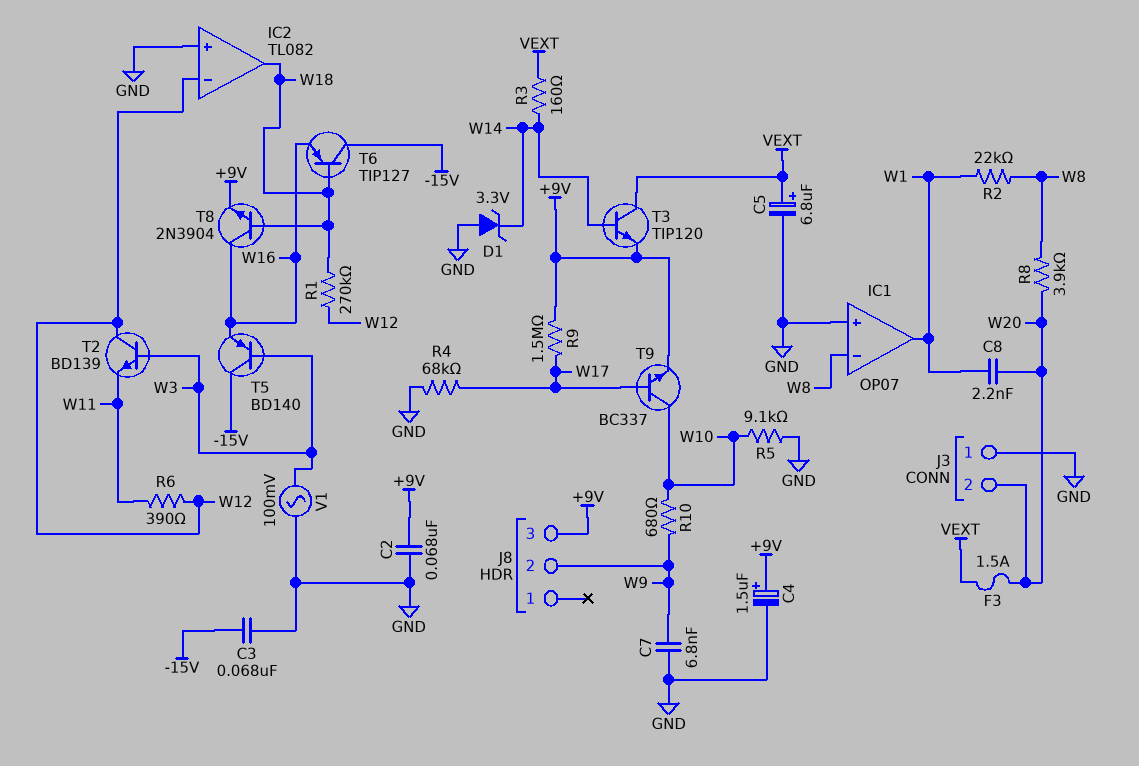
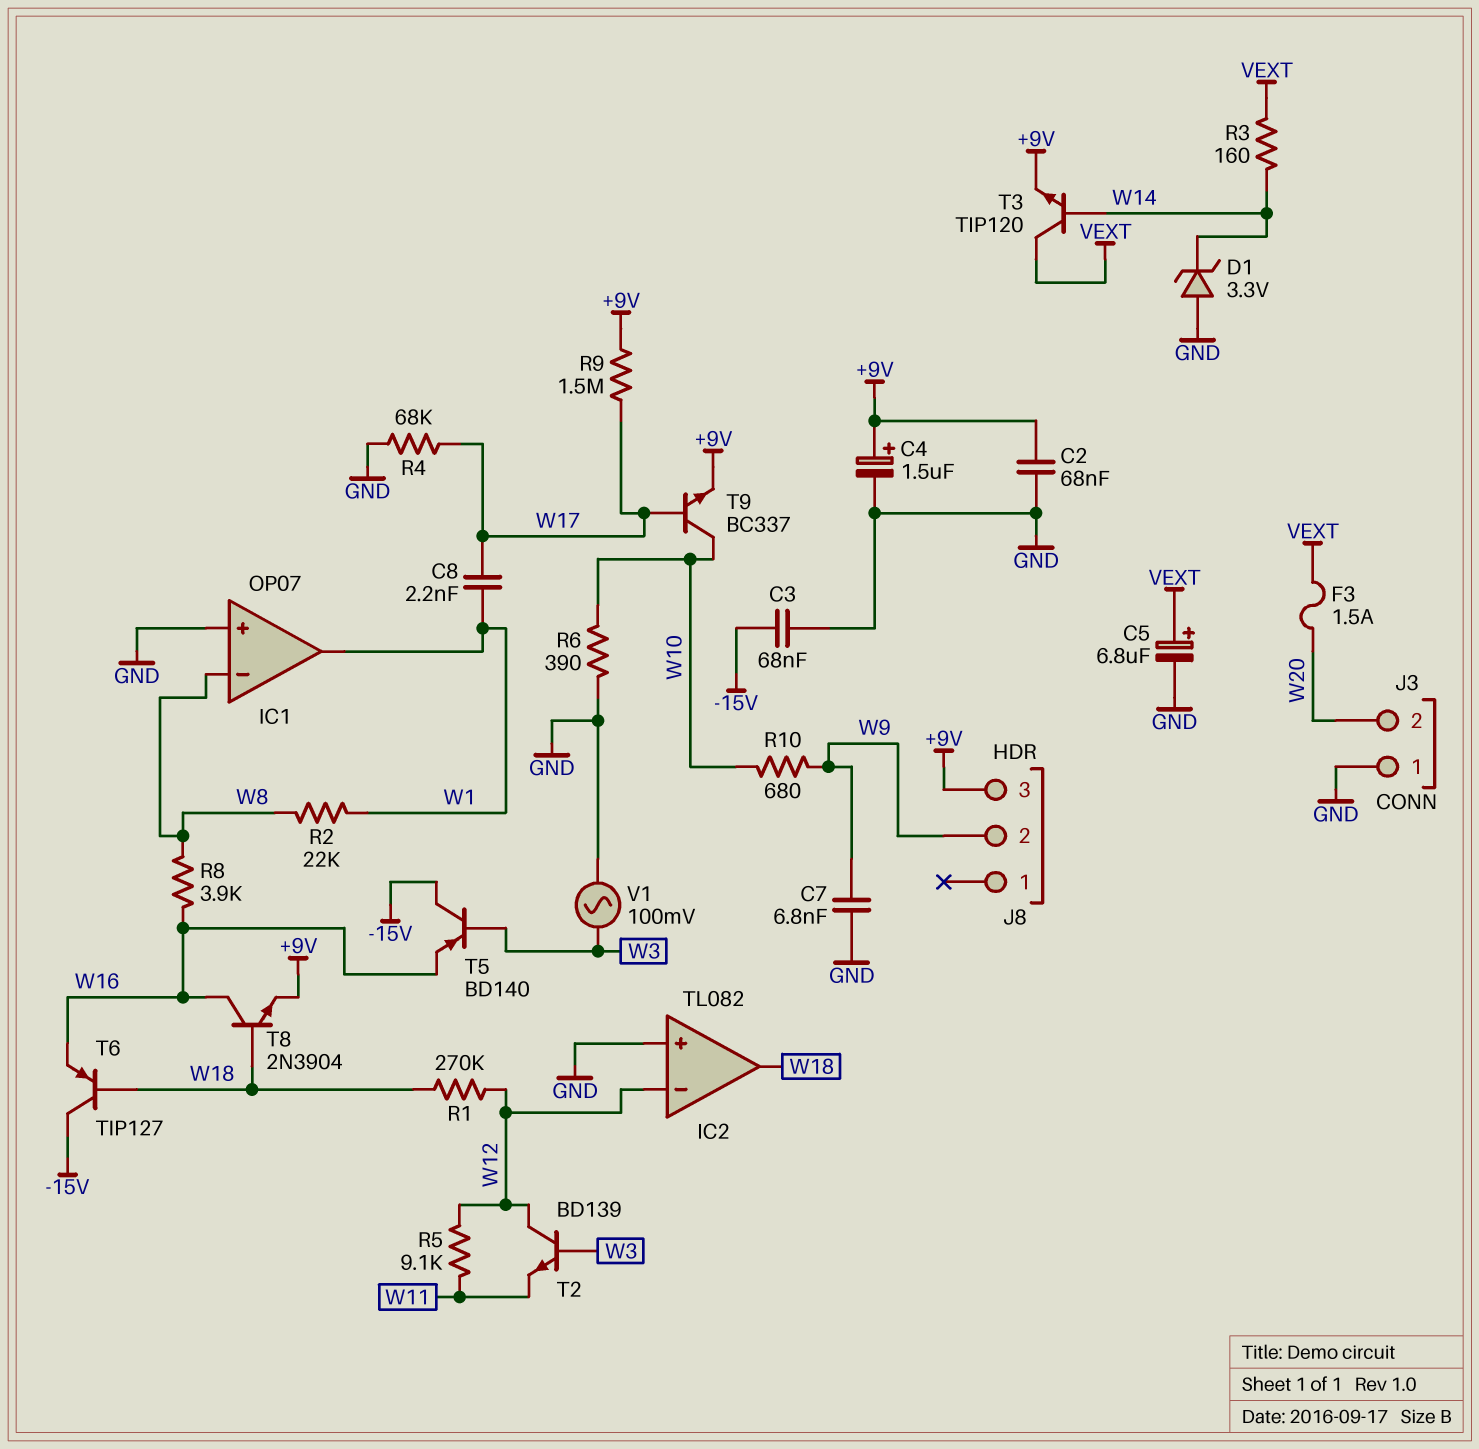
C8: 2.2nF (W1, W20) -> 2.2nF (W1, W17)
R5: 9.1k (GND, W10) -> 9.1k (W11, W12)
R6: 390 (W11, W12) -> 390 (GND, W10)
R8: 3.9k (W8, W20) -> 3.9k (W8, W16)

